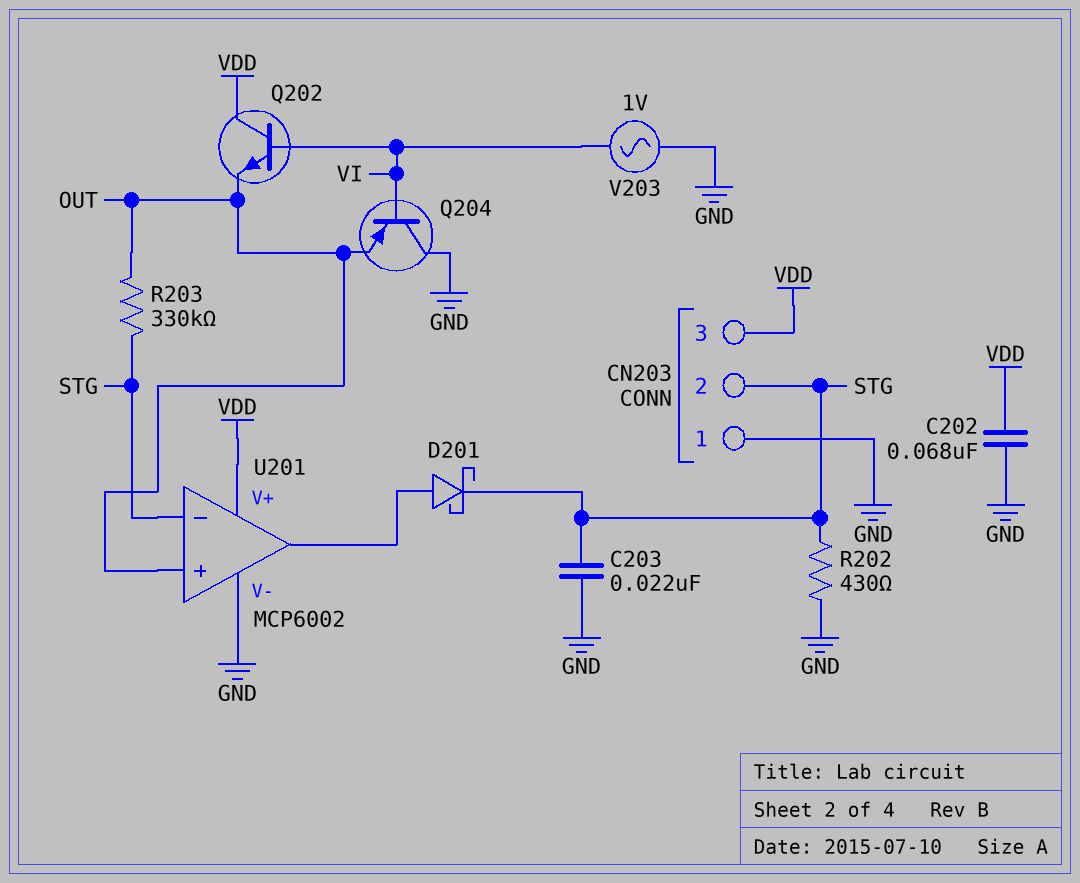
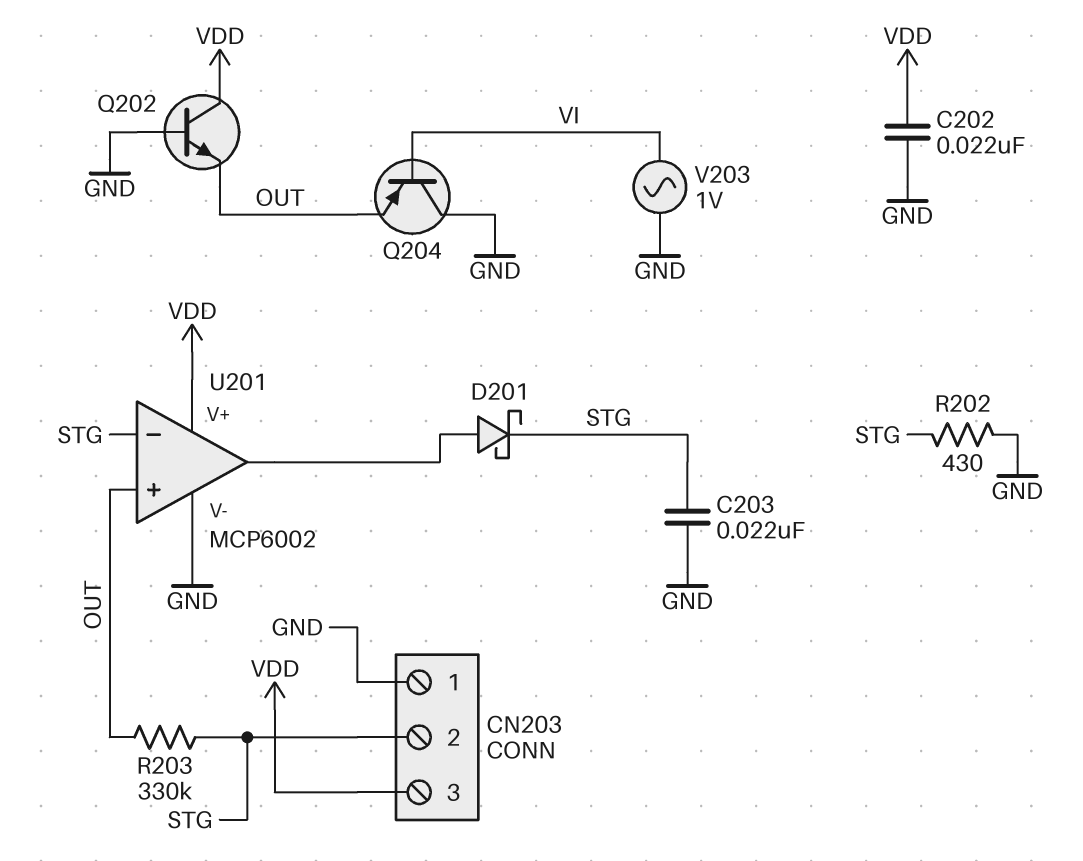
C202: 68nF (GND, VDD) -> 22nF (GND, VDD)
Q202: NPN (B VI, C VDD, E OUT) -> NPN (B GND, C VDD, E OUT)

